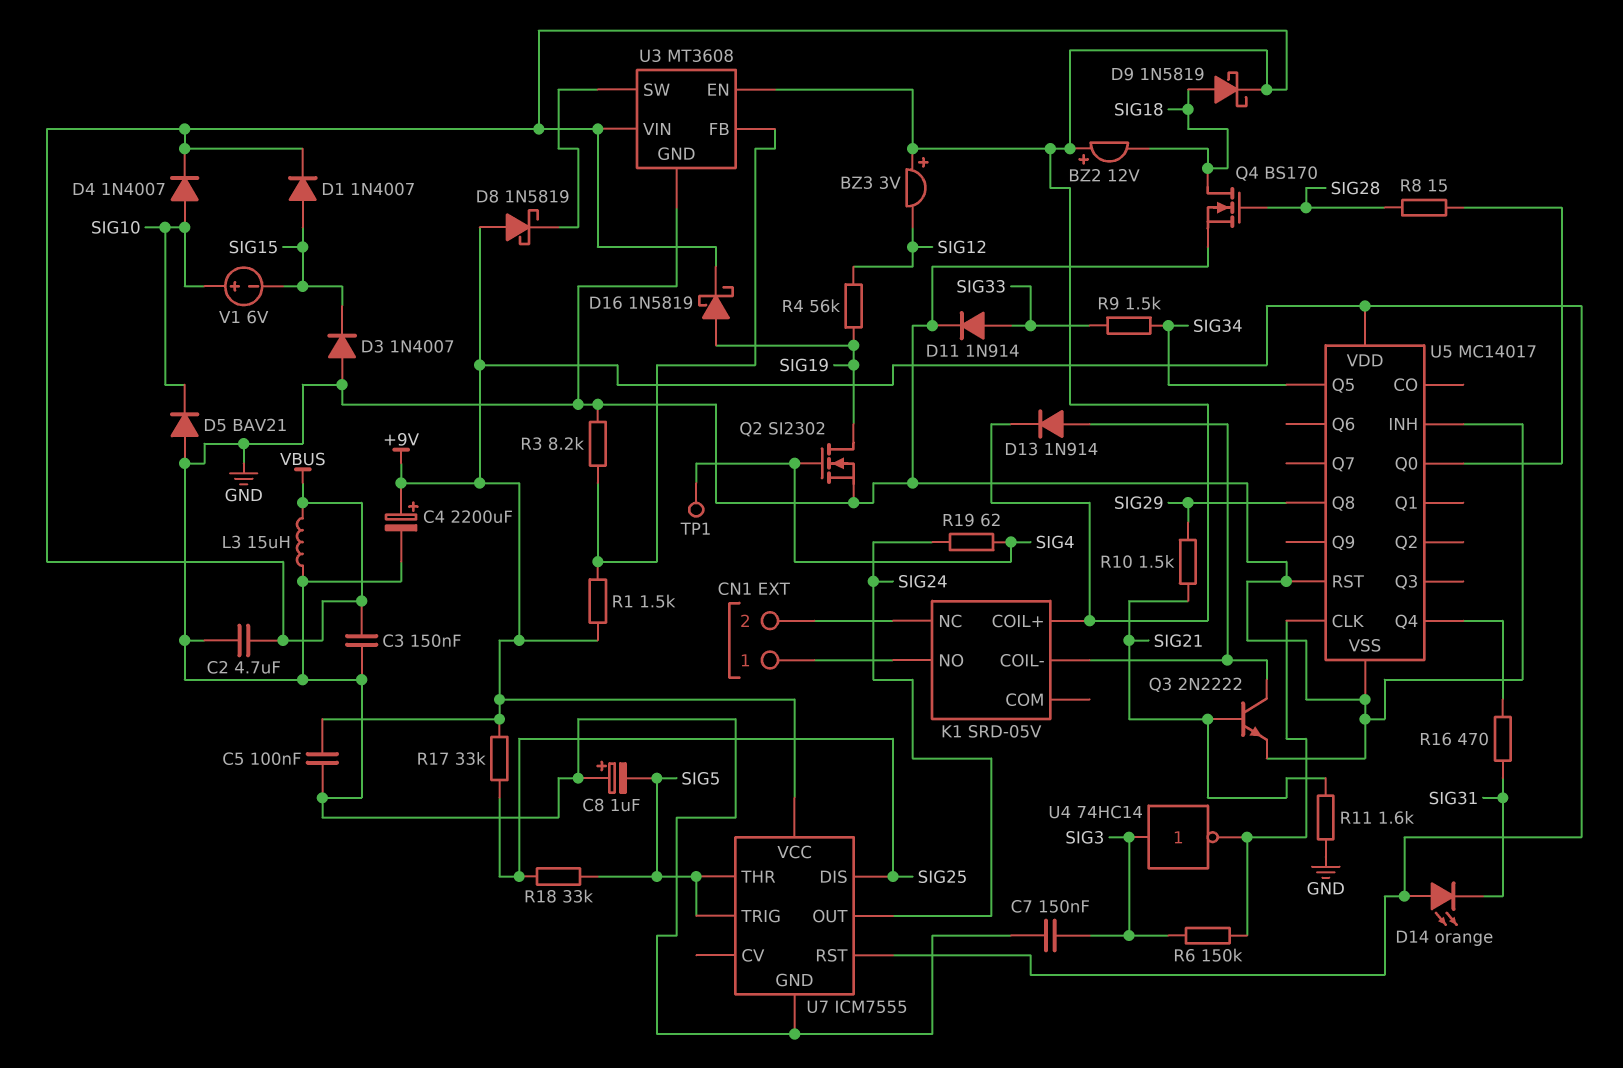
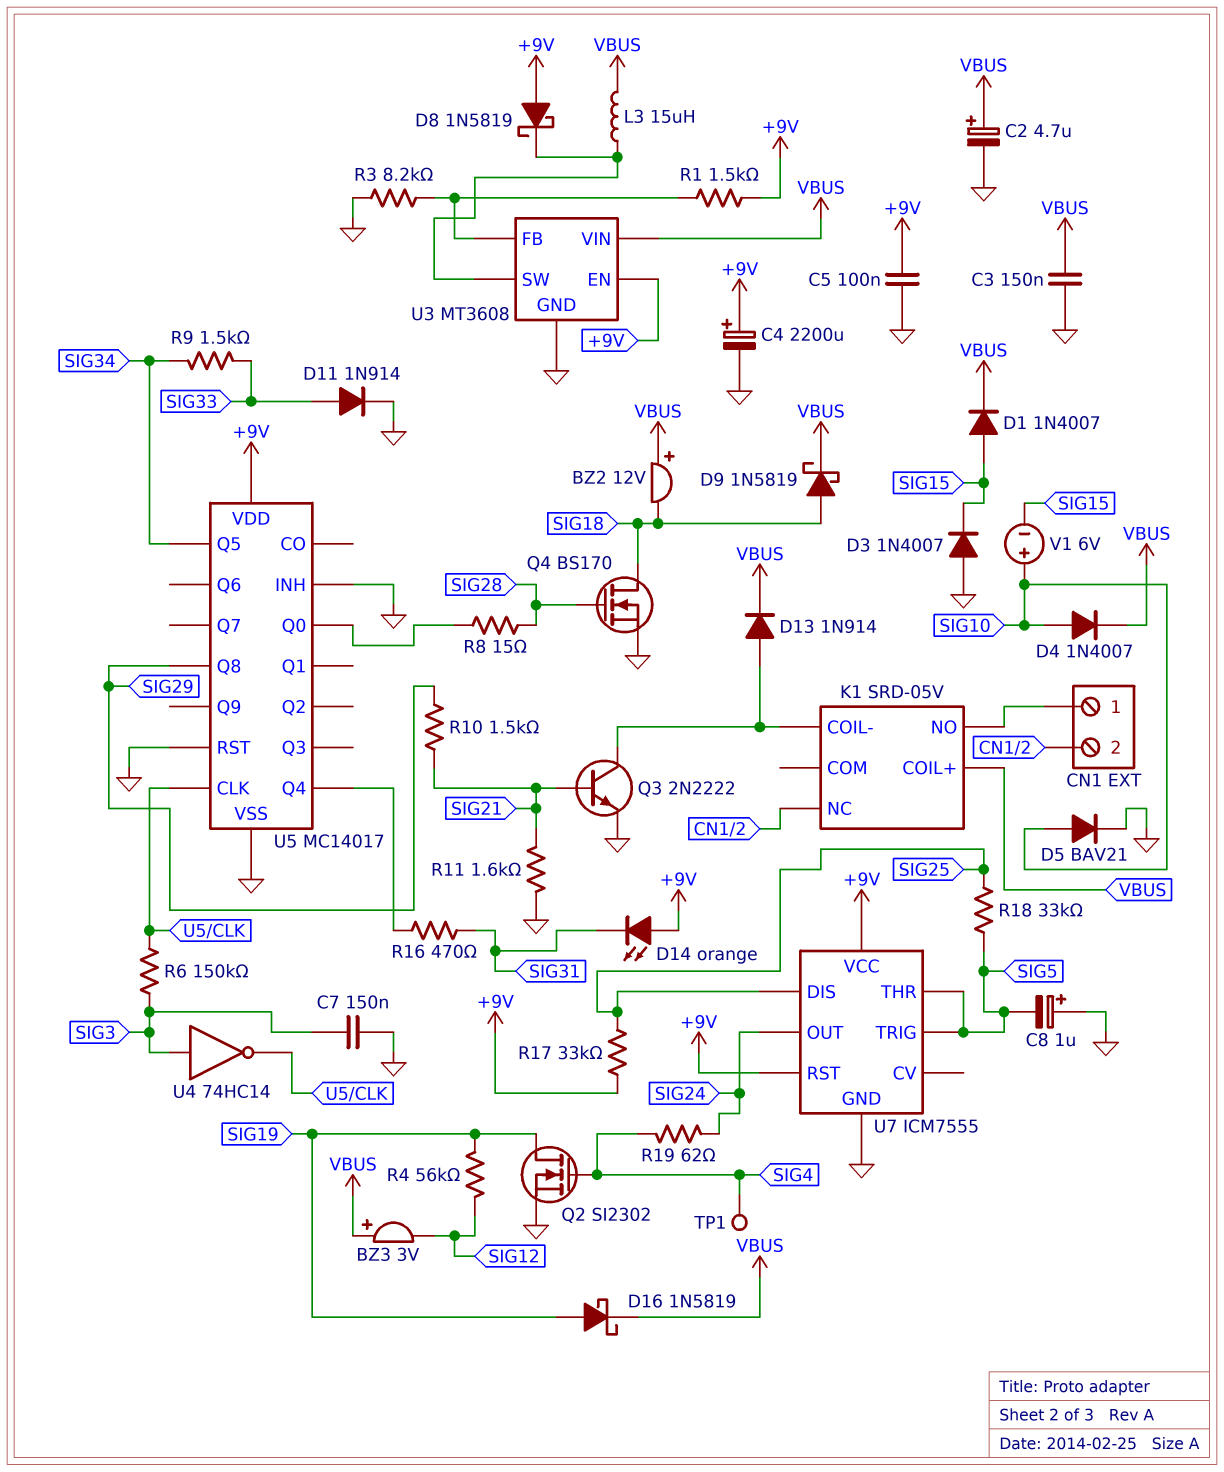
C2: 4.7uF (GND, VBUS) -> 4.7uF (plus VBUS, minus GND)
D5: diode BAV21 (A GND, K SIG10) -> diode BAV21 (A SIG10, K GND)
L3: 15uH (GND, VBUS) -> 15uH (U3/SW, VBUS)
U3 pin EN: VBUS -> +9V

